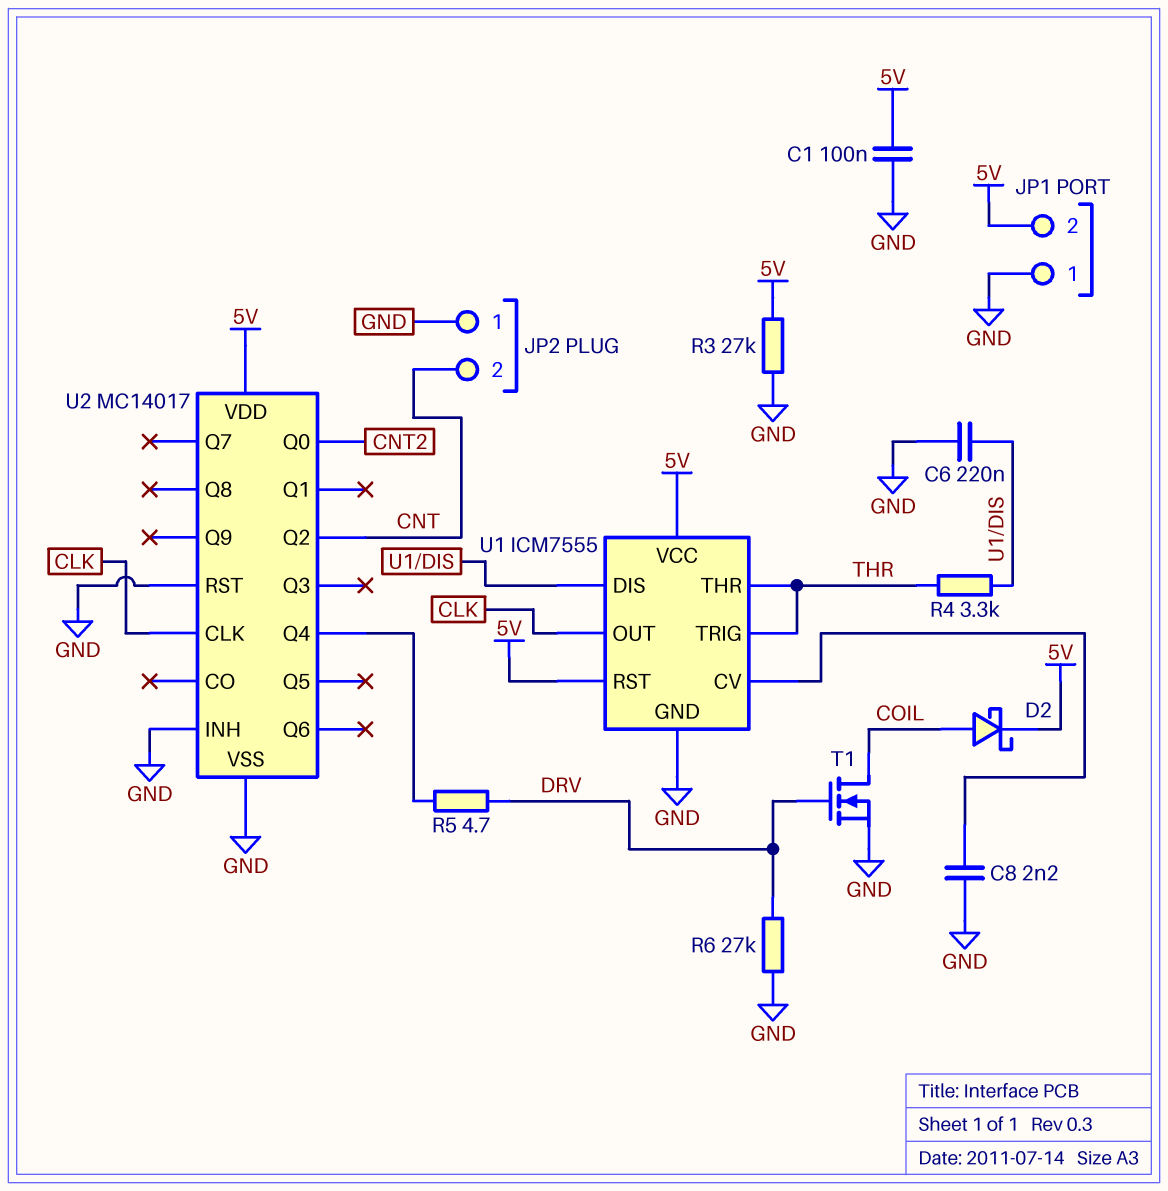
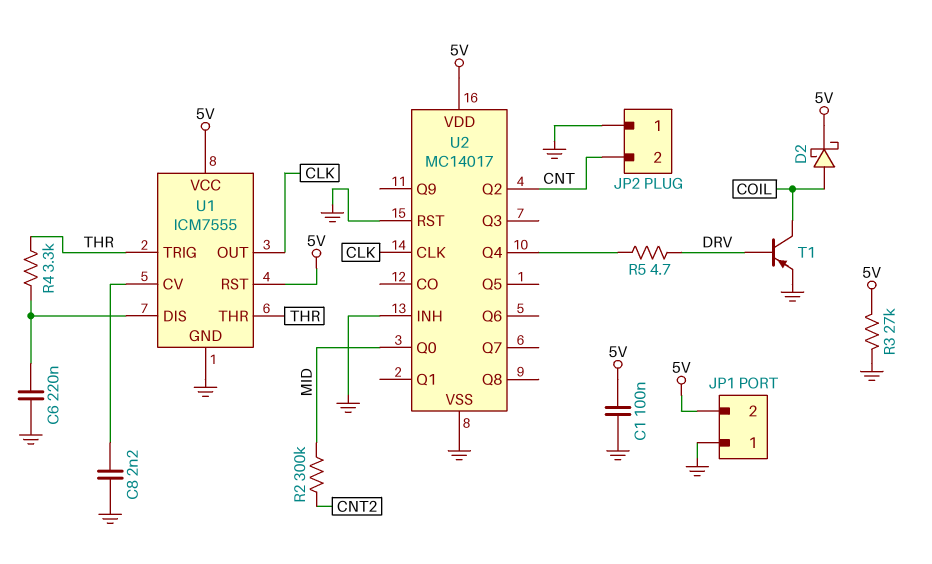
R2: none -> 300k (CNT2, MID)
R6: 27k (DRV, GND) -> none
T1: NMOS (G DRV, D COIL, S GND) -> PNP (B DRV, C COIL, E GND)
U2 pin Q0: CNT2 -> MID

